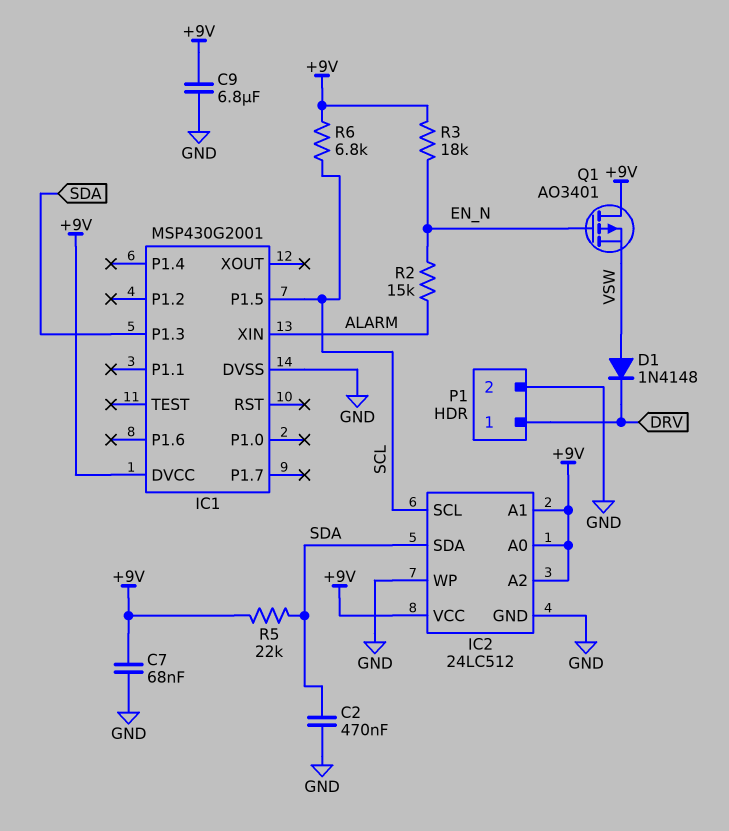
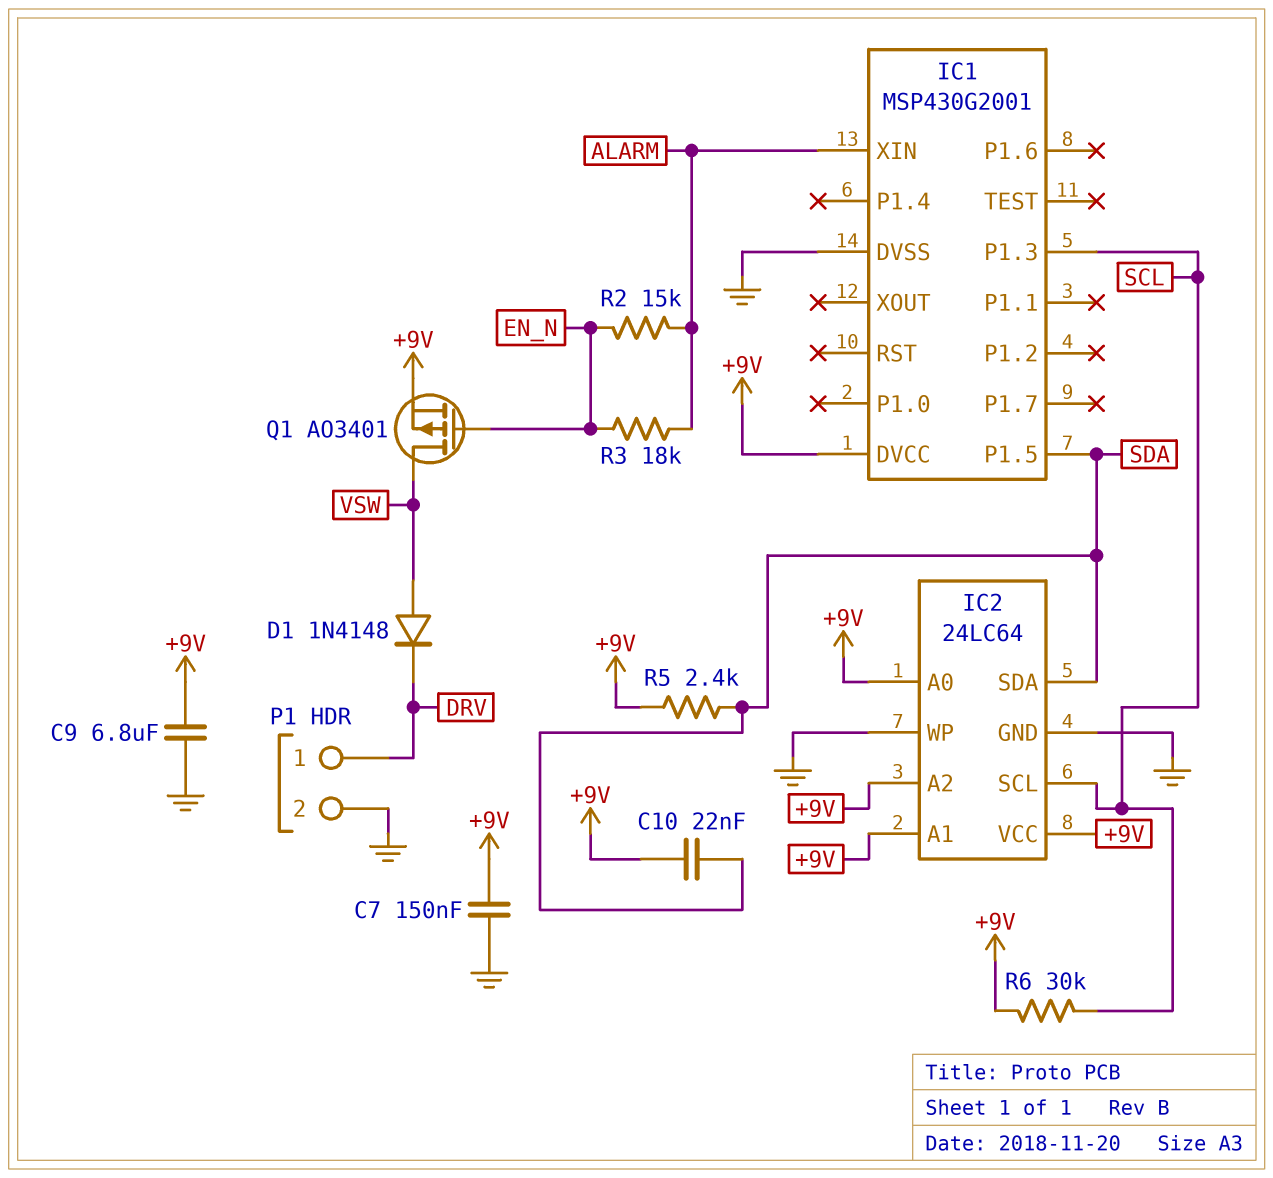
C2: 470nF (GND, SDA) -> none
C7: 68nF (+9V, GND) -> 150nF (+9V, GND)
C10: none -> 22nF (+9V, SDA)
IC1 pin P1.3: SDA -> SCL
IC1 pin P1.5: SCL -> SDA
IC2: 24LC512 -> 24LC64
Q1: PMOS AO3401 (G EN_N, D +9V, S VSW) -> PMOS AO3401 (G EN_N, D VSW, S +9V)
R3: 18k (+9V, EN_N) -> 18k (ALARM, EN_N)
R5: 22k (+9V, SDA) -> 2.4k (+9V, SDA)
R6: 6.8k (+9V, SCL) -> 30k (+9V, SCL)

